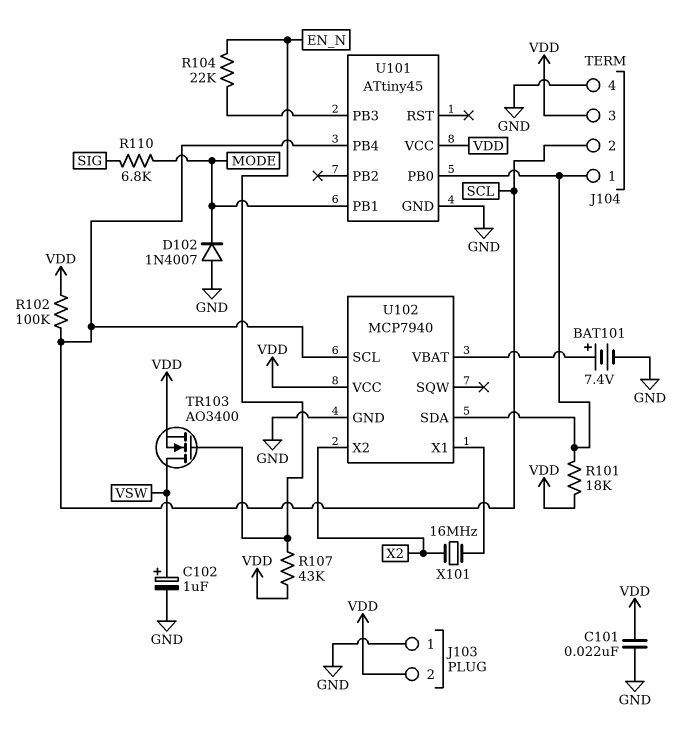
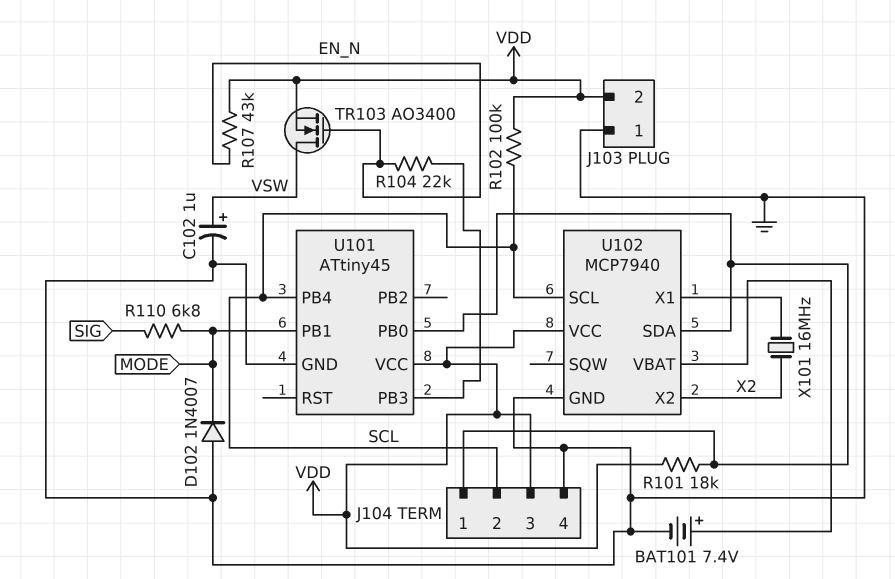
C101: 22nF (GND, VDD) -> none

